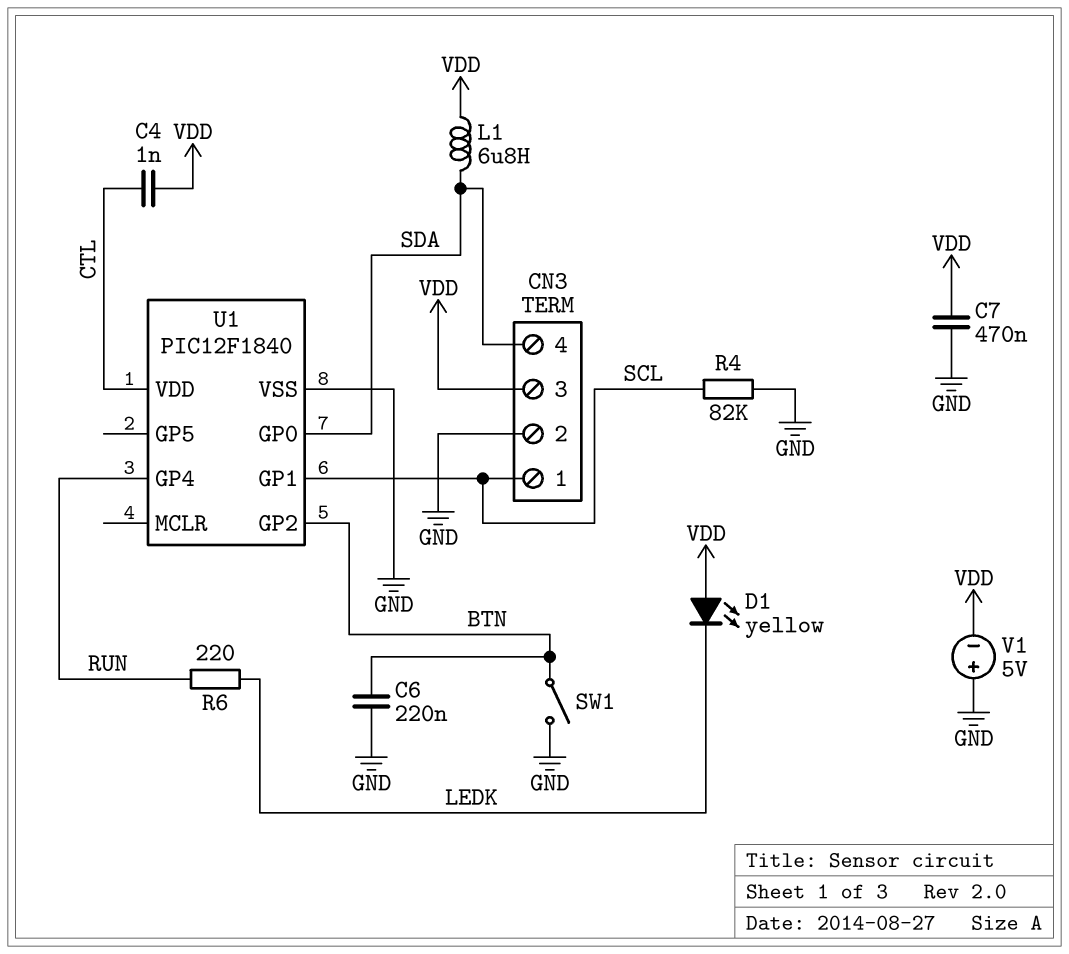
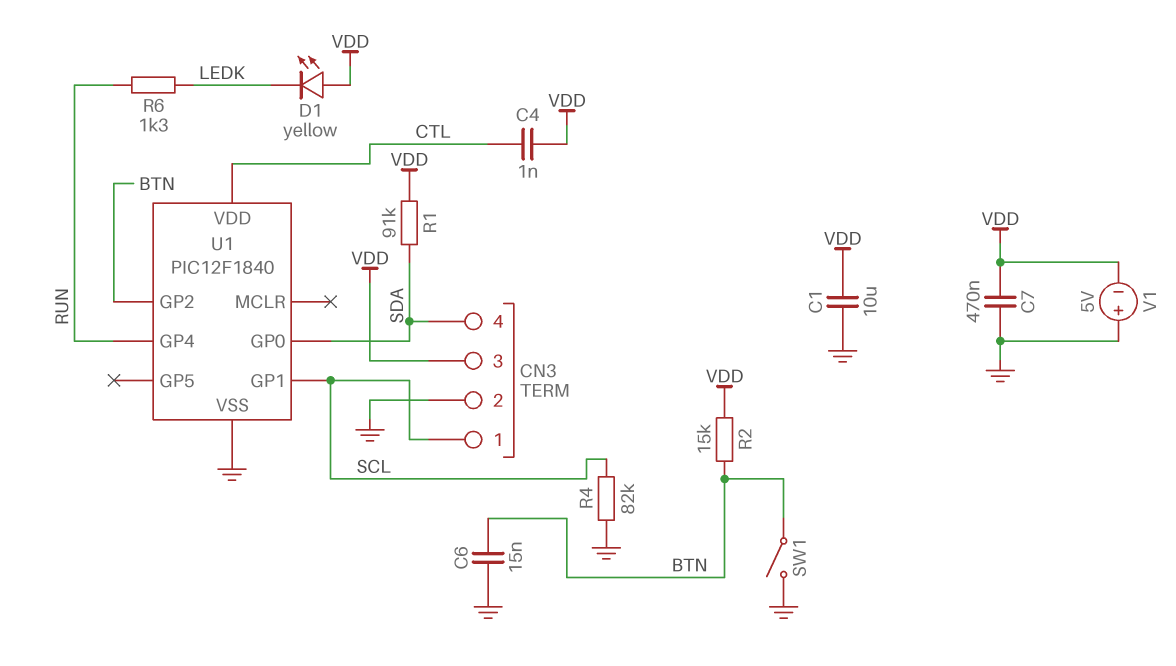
C1: none -> 10uF (GND, VDD)
C6: 220nF (BTN, GND) -> 15nF (BTN, GND)
L1: 6.8uH (SDA, VDD) -> none
R1: none -> 91k (SDA, VDD)
R2: none -> 15k (BTN, VDD)
R6: 220 (LEDK, RUN) -> 1.3k (LEDK, RUN)

